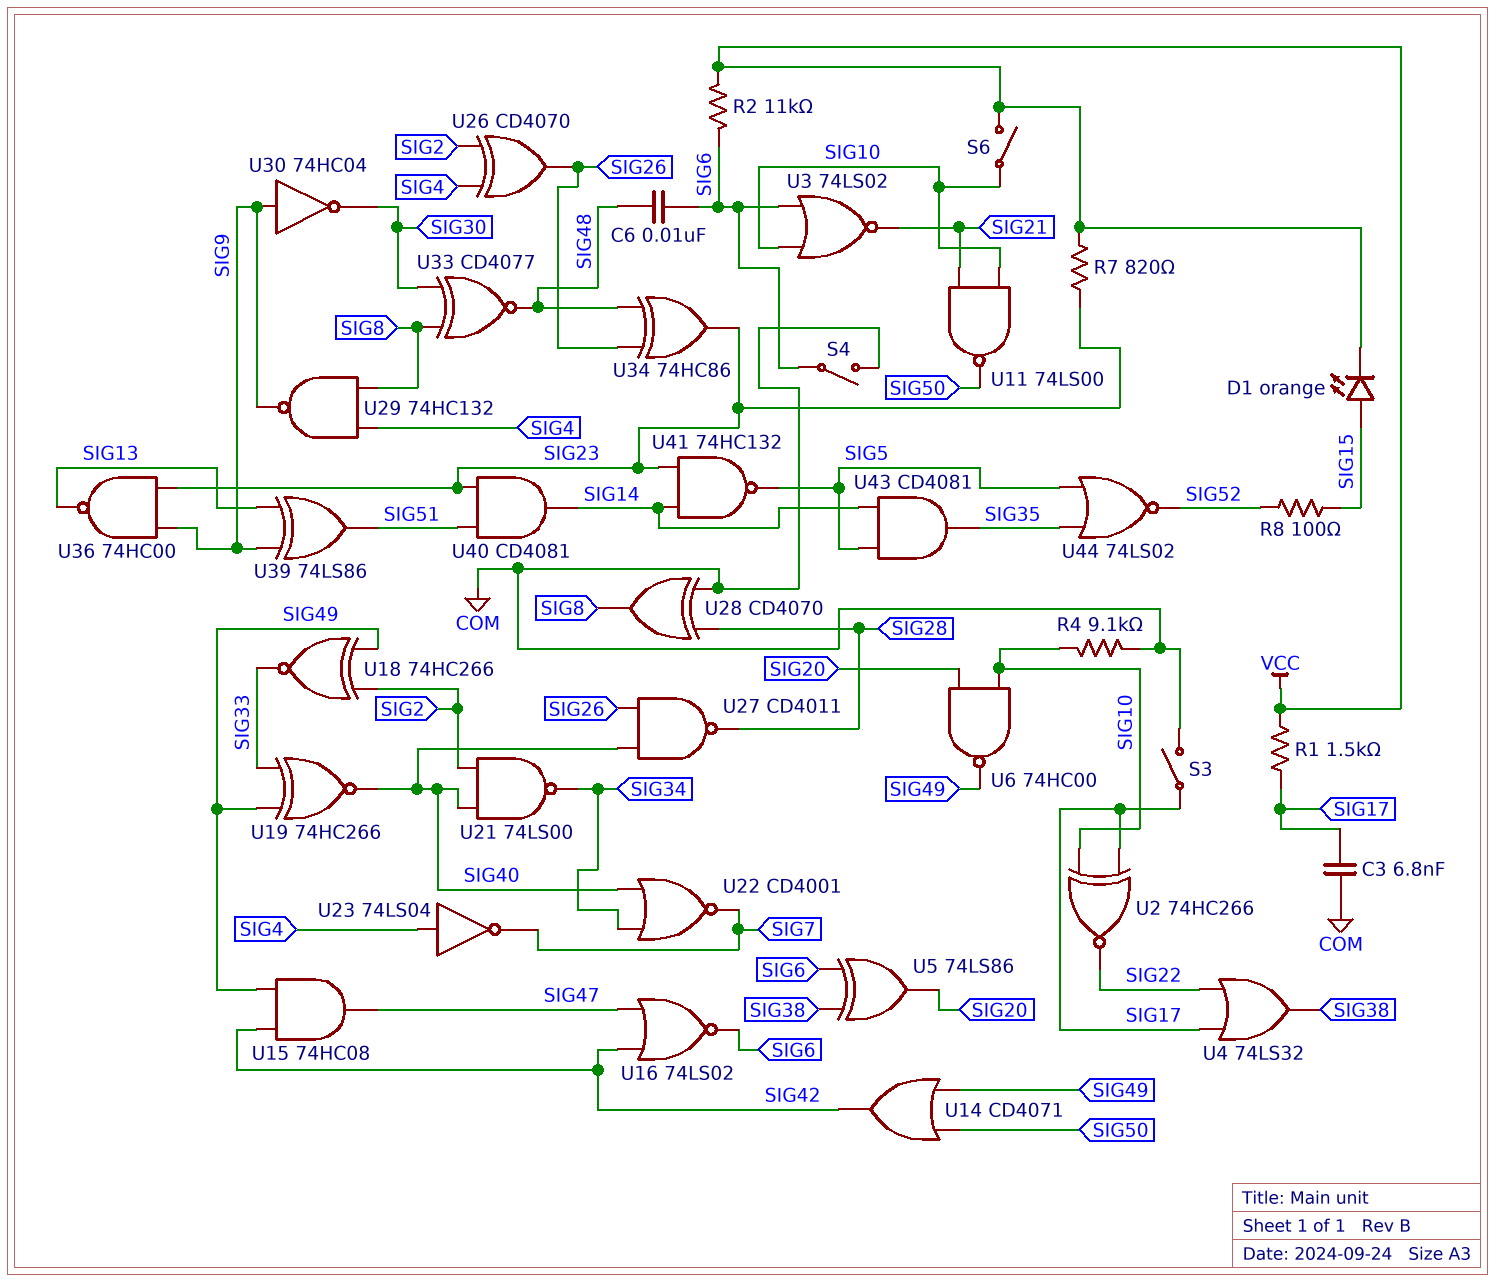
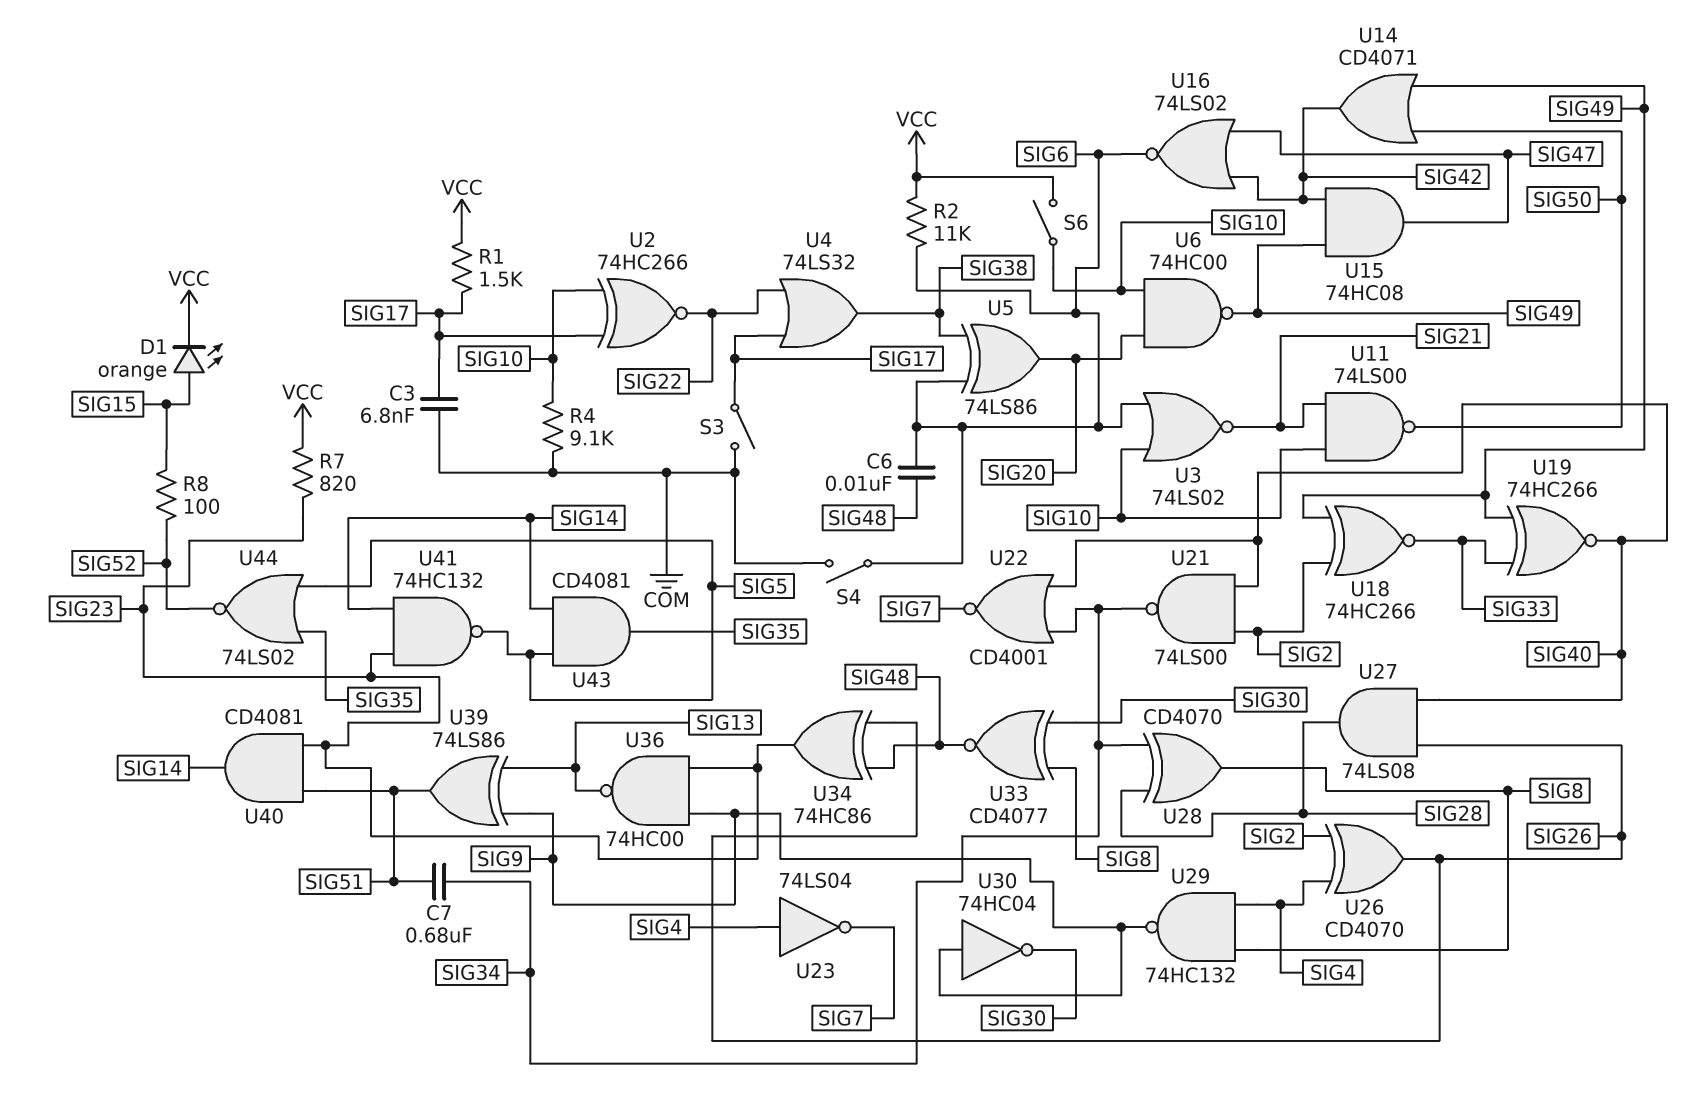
C7: none -> 680nF (SIG34, SIG51)
U27: NAND CD4011 (in SIG26, in SIG40, out SIG28) -> AND 74LS08 (in SIG26, in SIG40, out SIG28)
U28: XOR CD4070 (in COM, in SIG28, out SIG8) -> XOR CD4070 (in SIG28, in SIG34, out SIG8)

